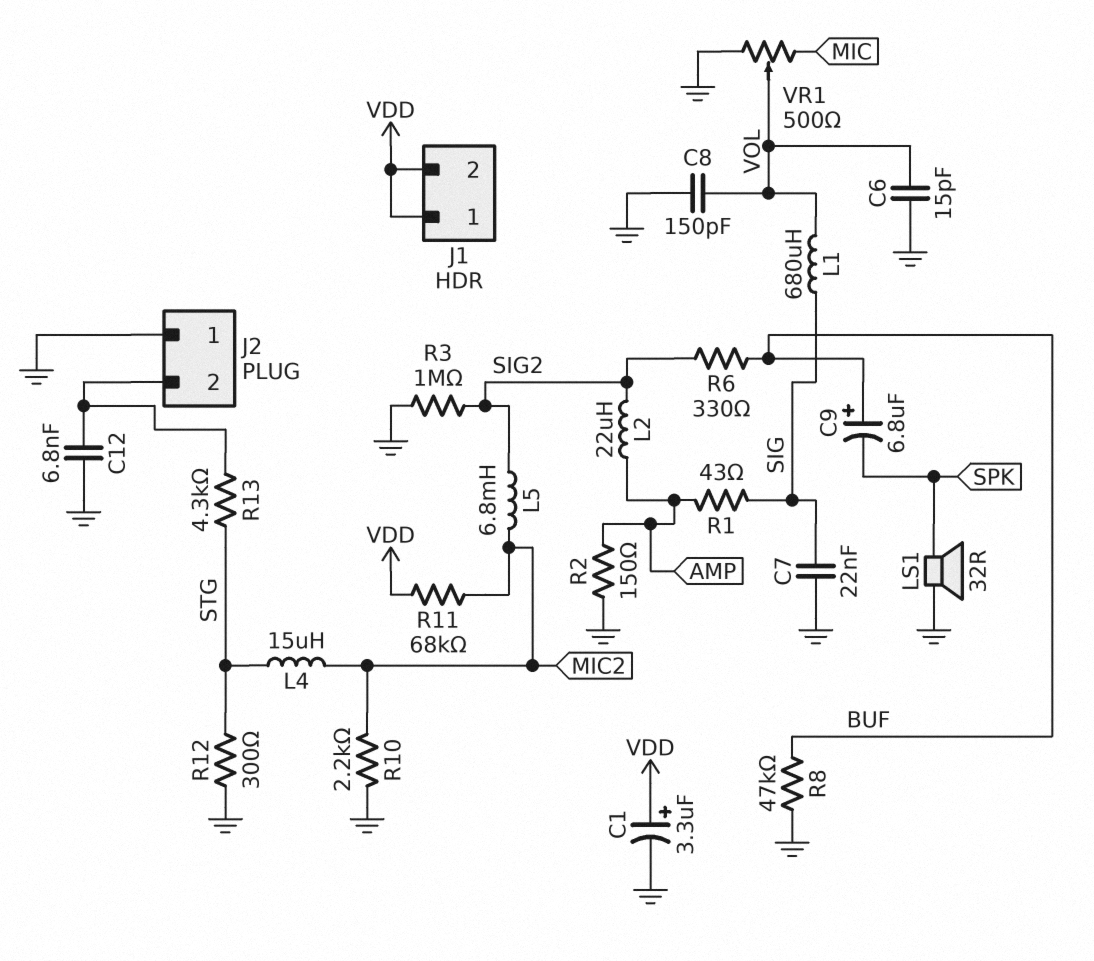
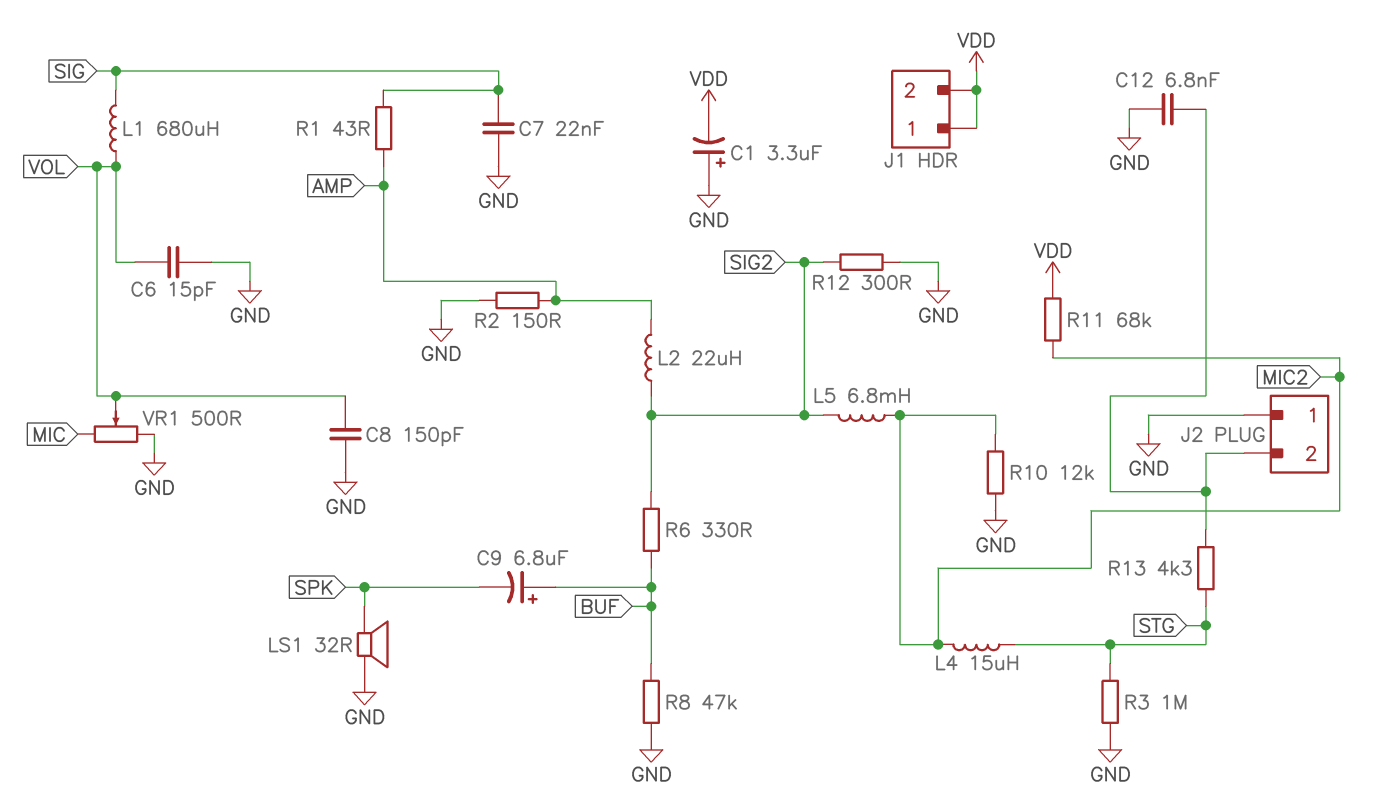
C1: 3.3uF (plus VDD, minus GND) -> 3.3uF (plus GND, minus VDD)
R3: 1M (GND, SIG2) -> 1M (GND, STG)
R10: 2.2k (GND, MIC2) -> 12k (GND, MIC2)
R12: 300 (GND, STG) -> 300 (GND, SIG2)

